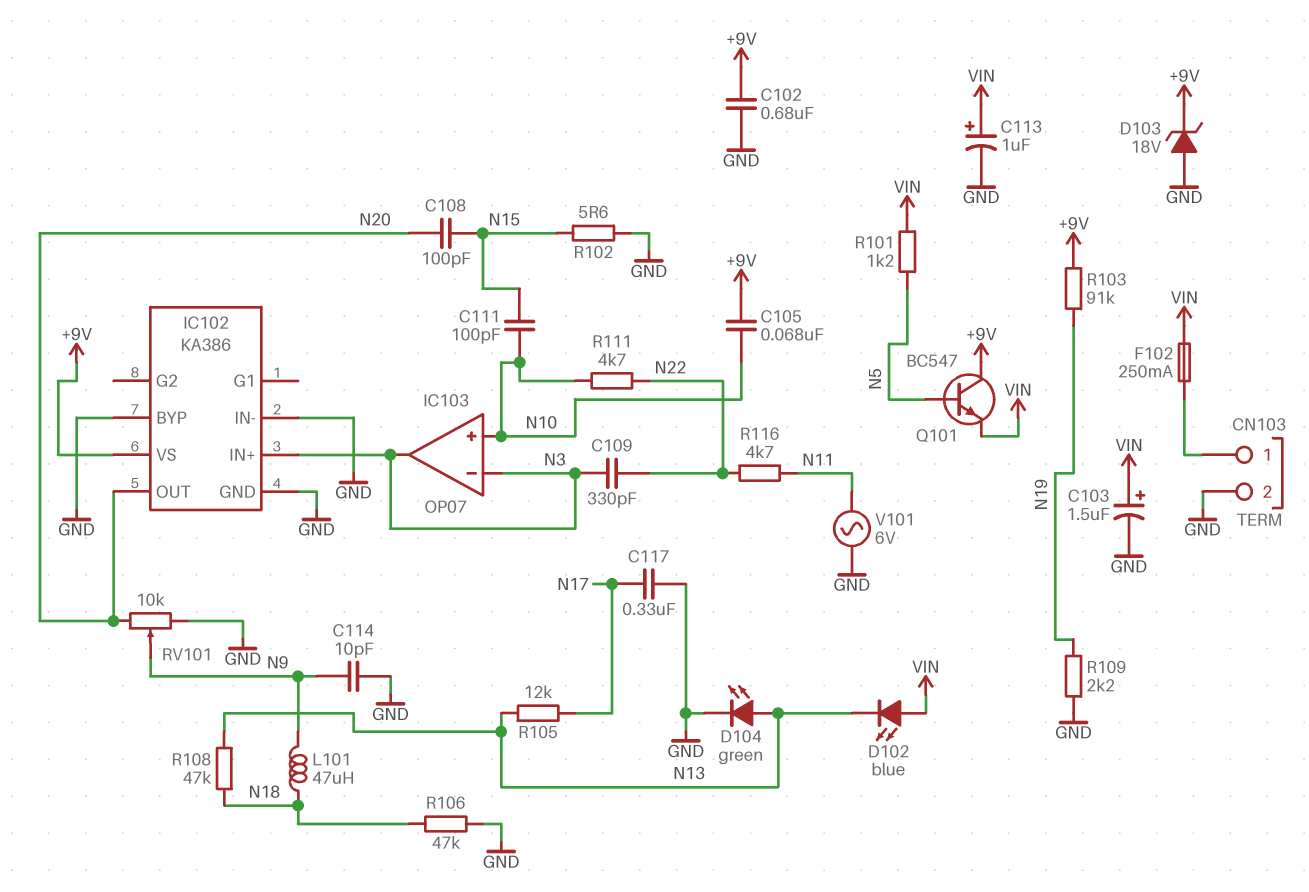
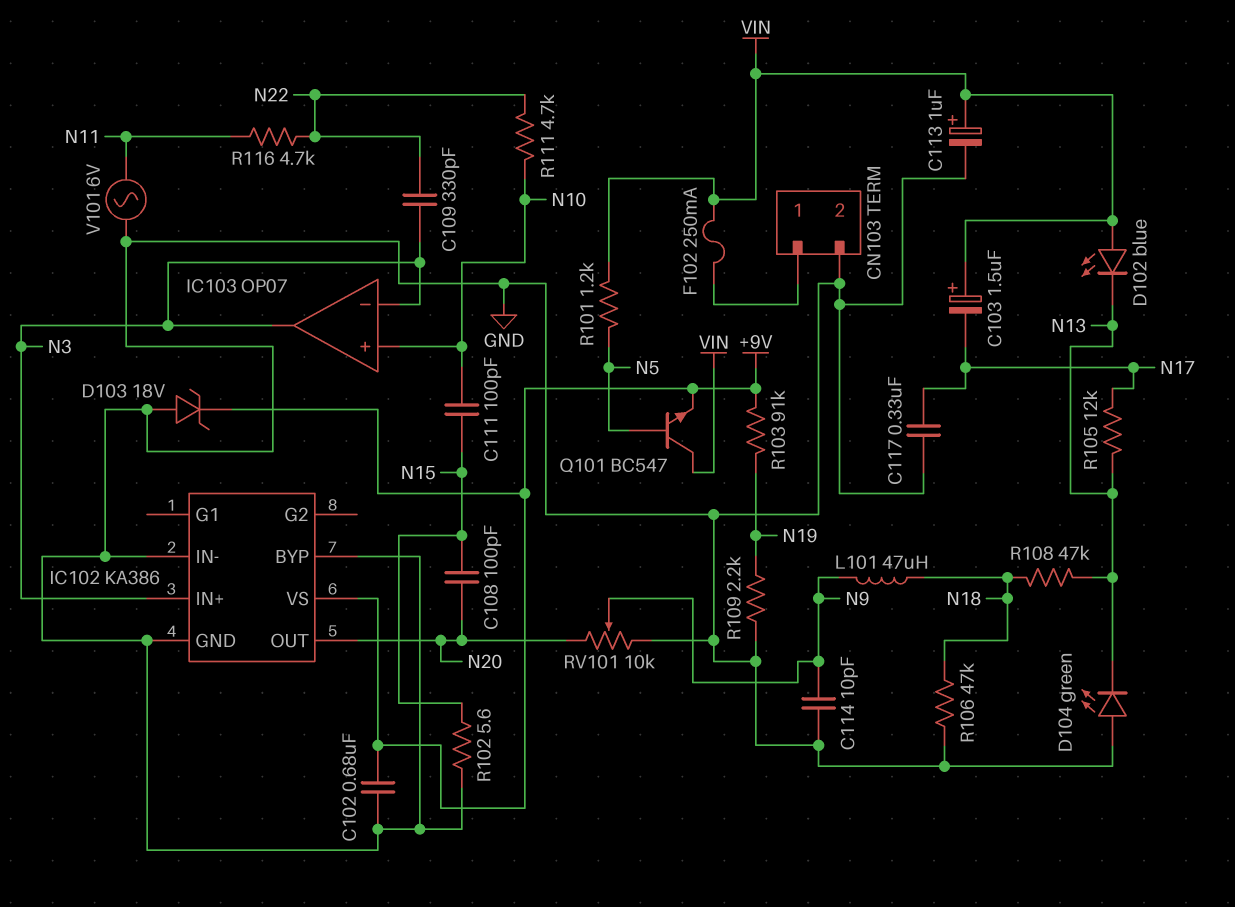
C103: 1.5uF (plus VIN, minus GND) -> 1.5uF (plus VIN, minus N17)
C105: 68nF (+9V, N10) -> none
D104: LED green (A N13, K GND) -> LED green (A GND, K N13)
Q101: NPN BC547 (B N5, C +9V, E VIN) -> NPN BC547 (B N5, C VIN, E +9V)

